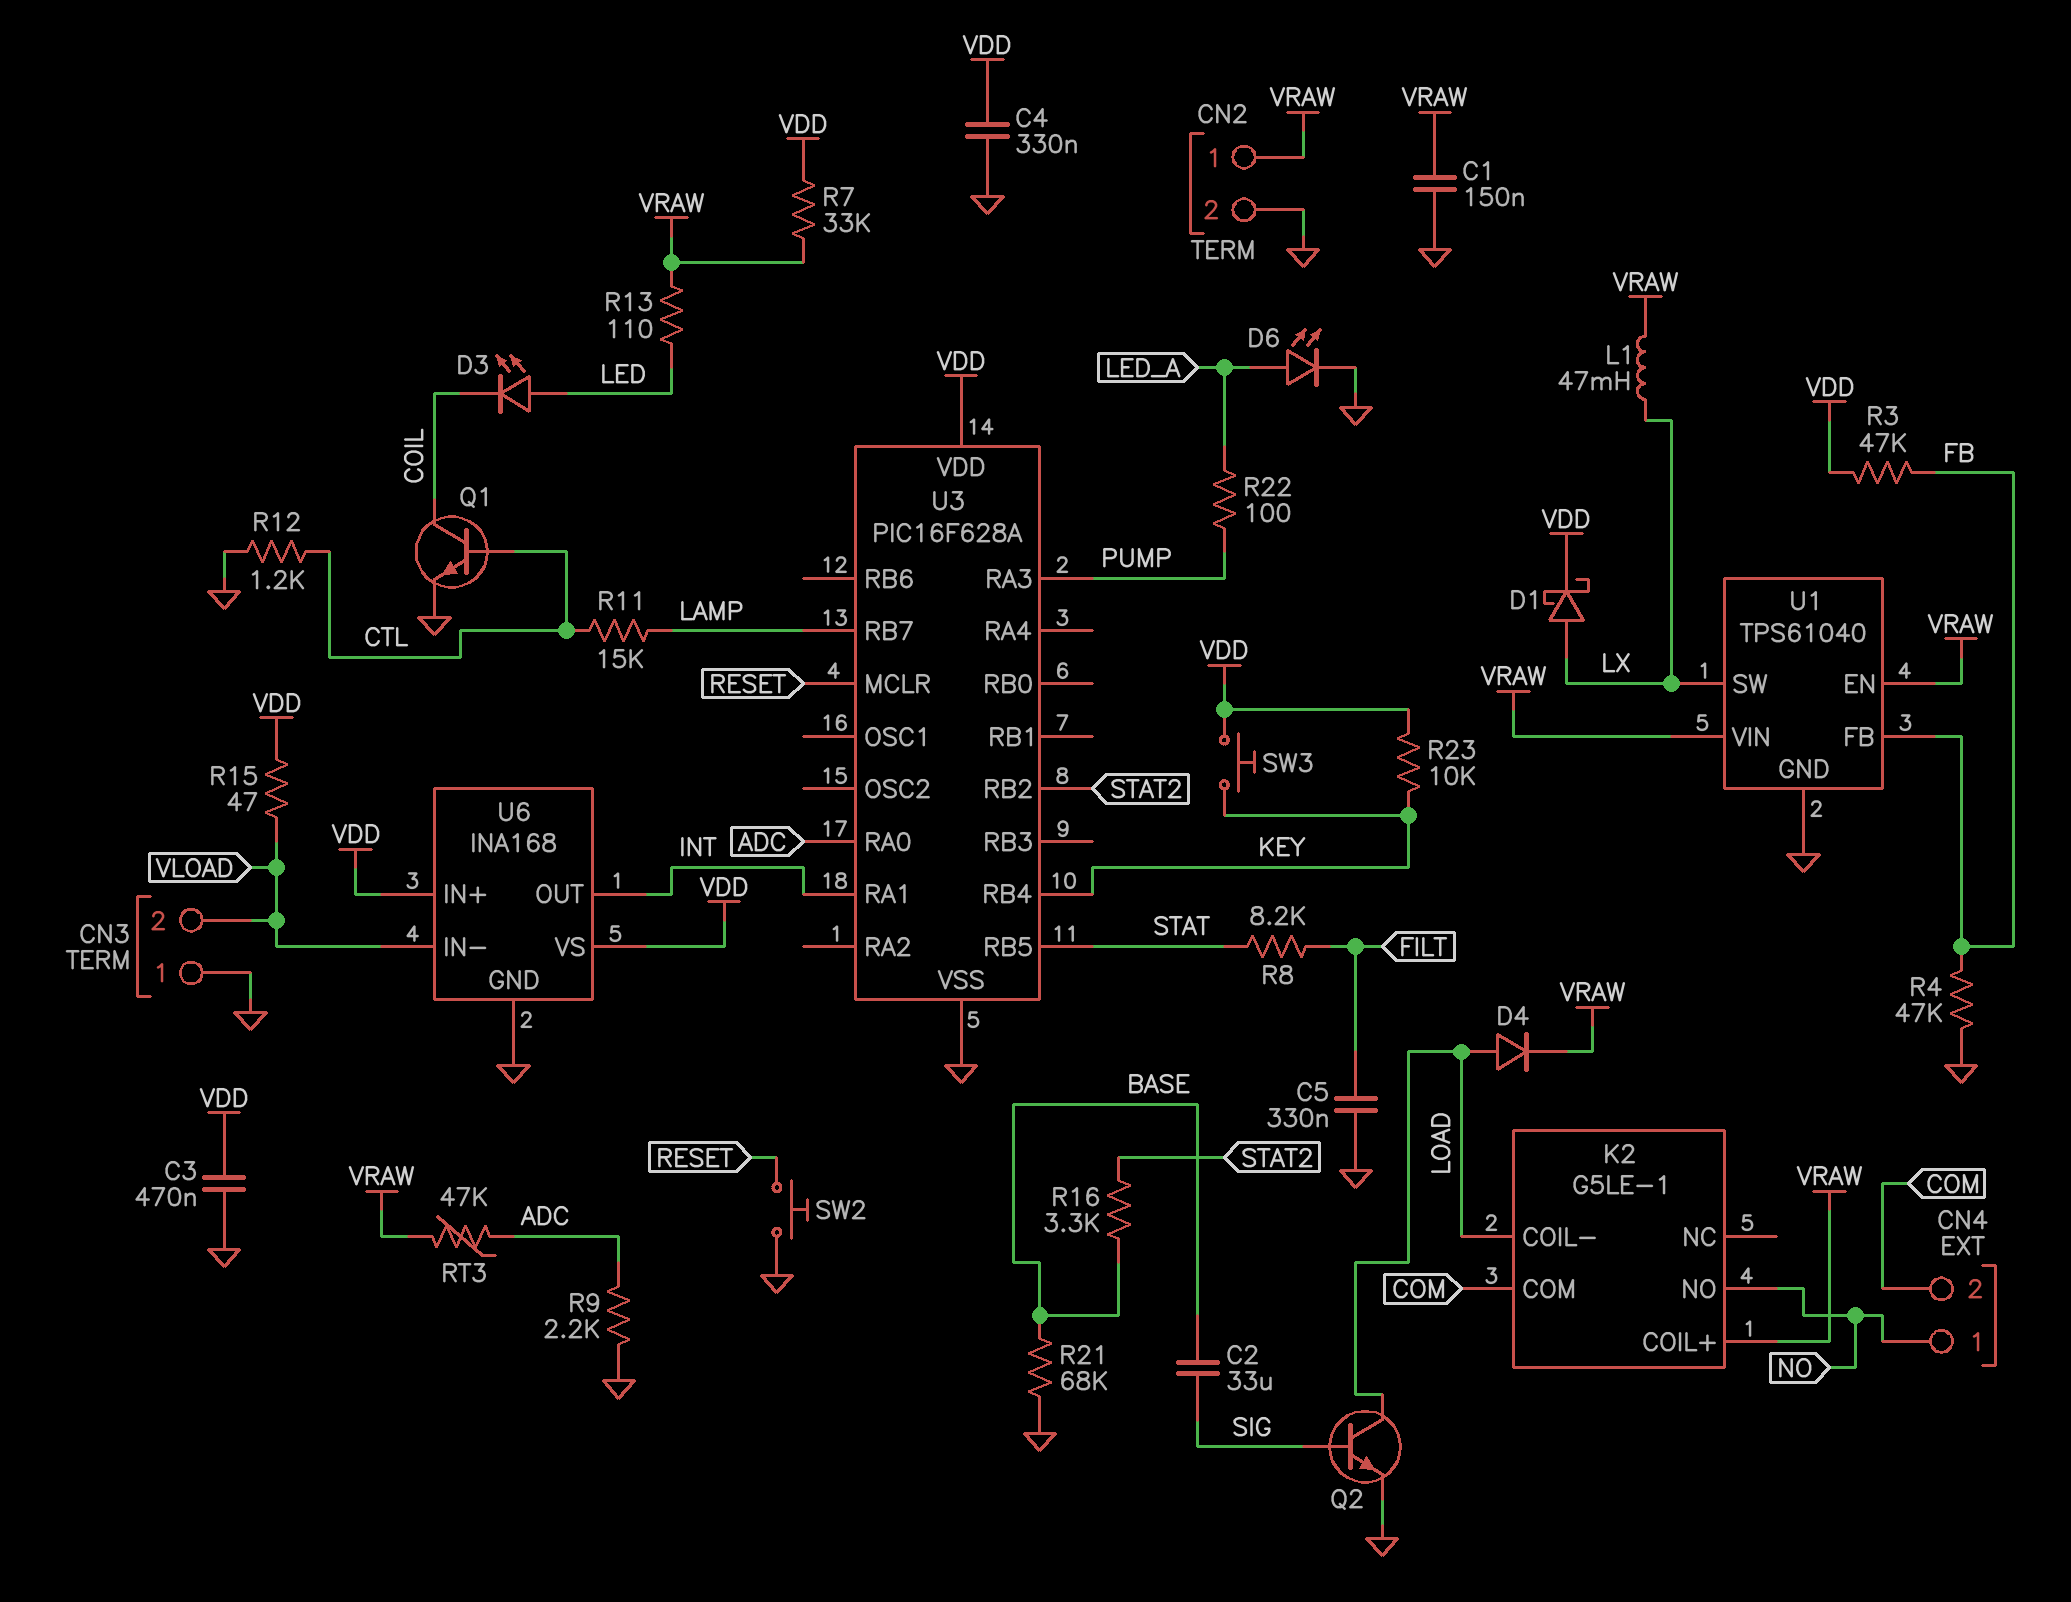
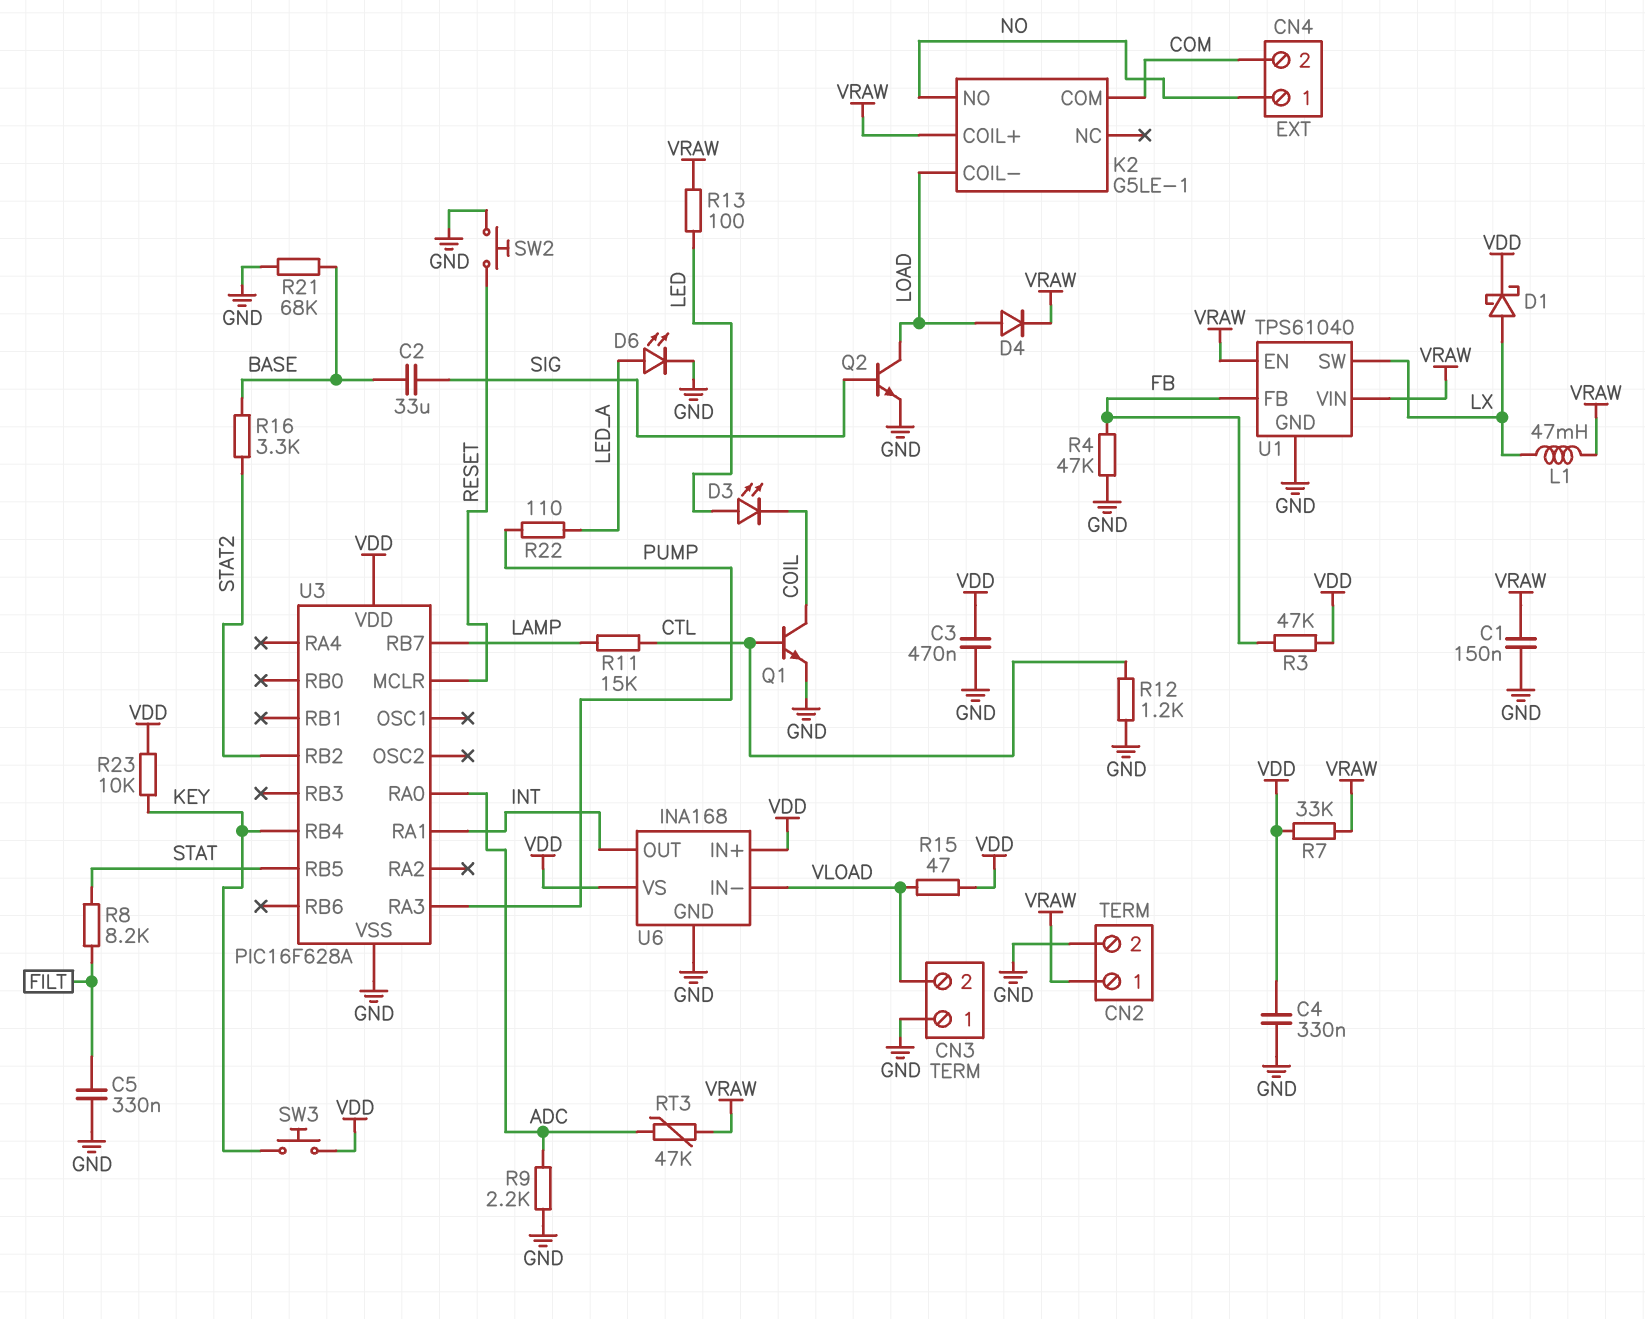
R13: 110 (LED, VRAW) -> 100 (LED, VRAW)
R22: 100 (LED_A, PUMP) -> 110 (LED_A, PUMP)

